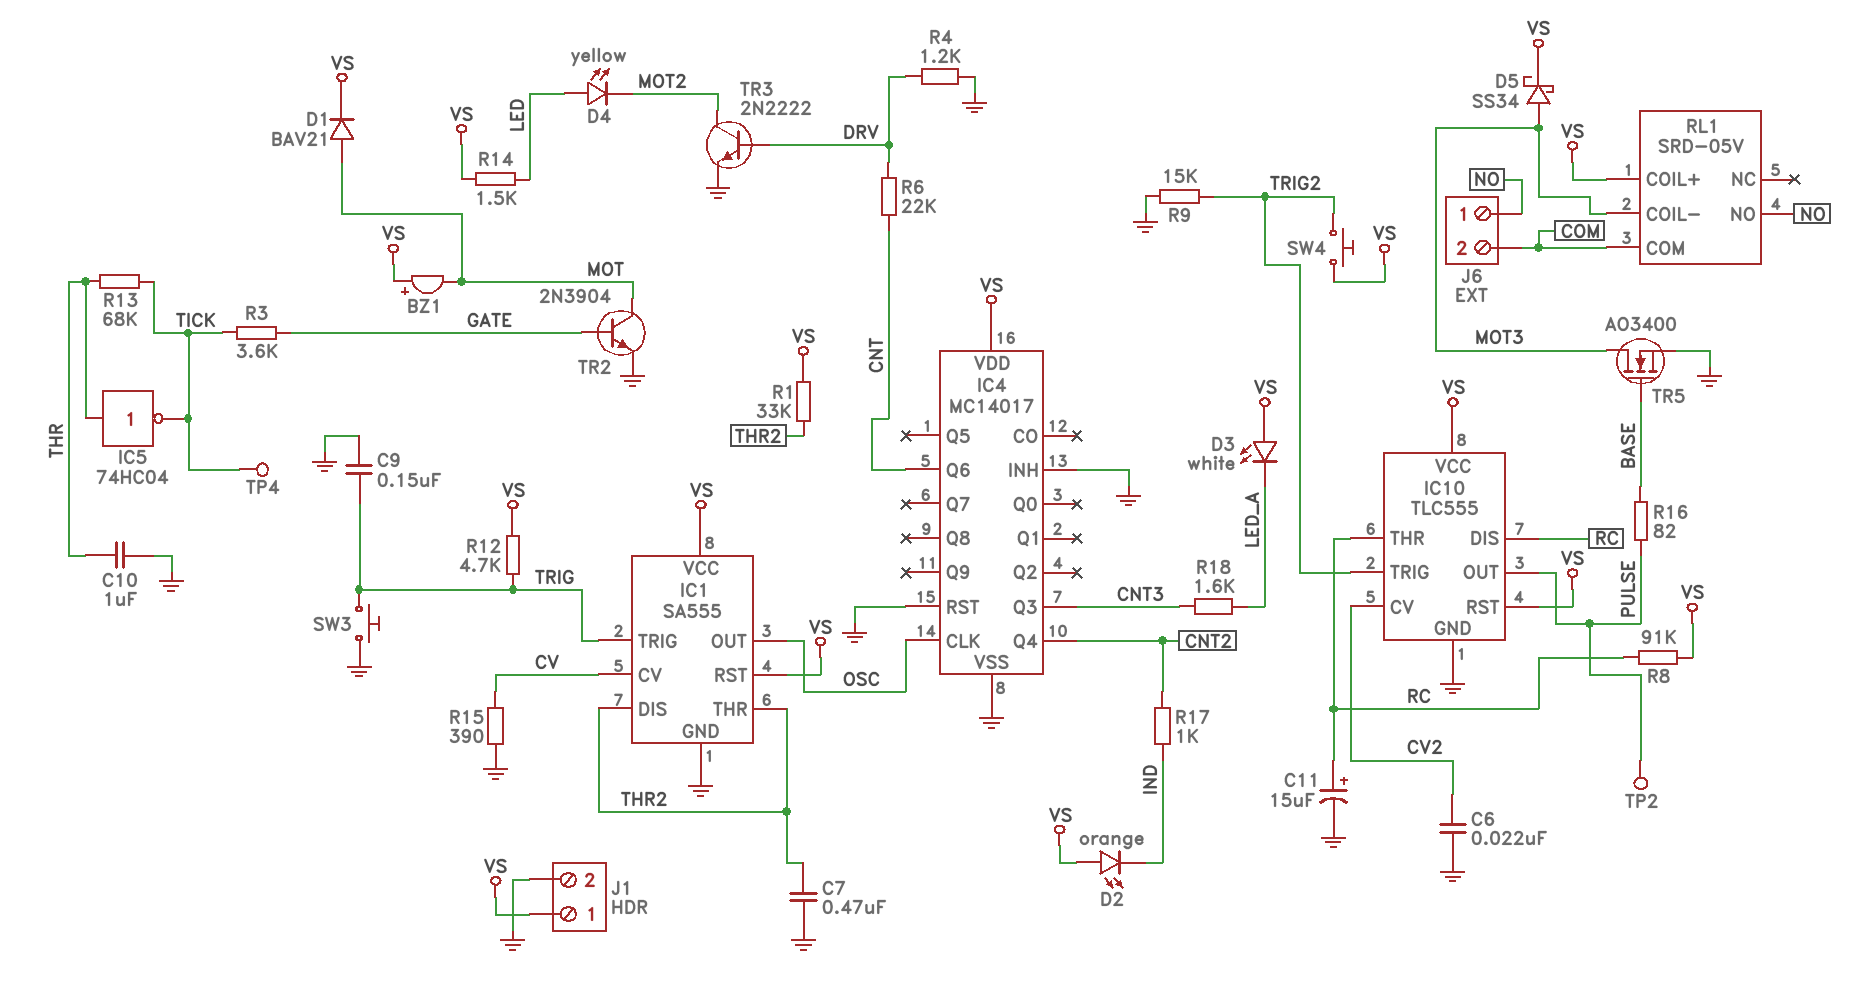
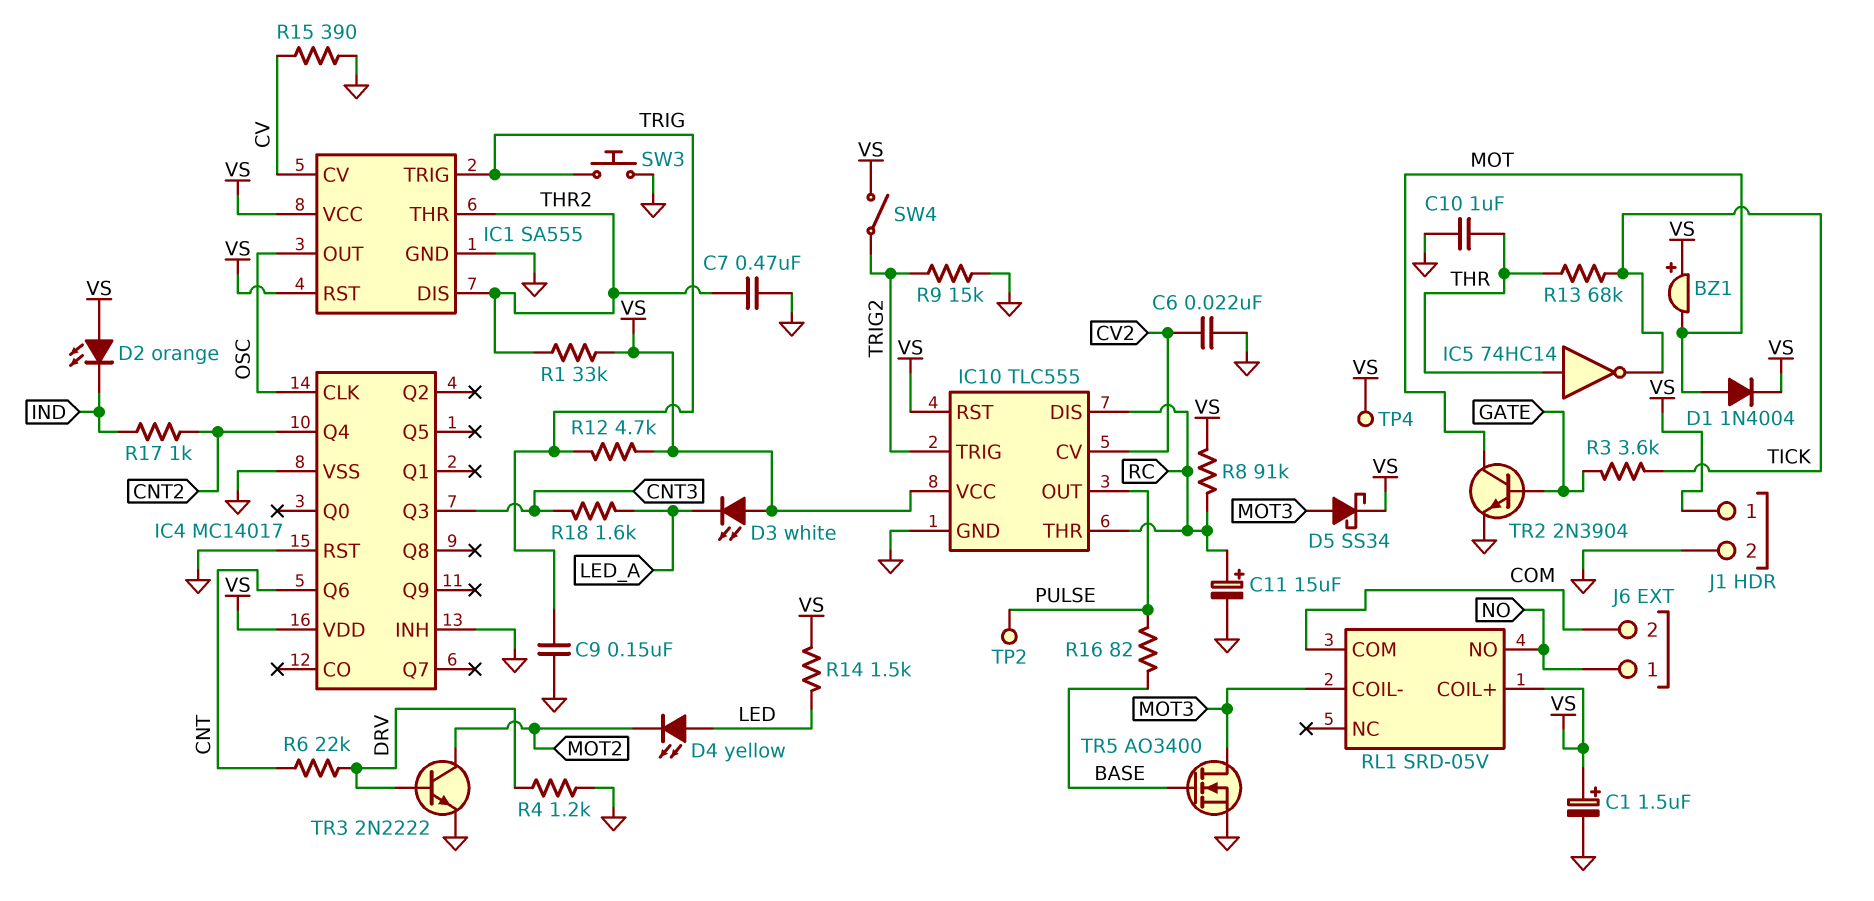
C1: none -> 1.5uF (plus VS, minus GND)
D1: diode BAV21 (A MOT, K VS) -> diode 1N4004 (A MOT, K VS)
IC5: NOT 74HC04 (in THR, out TICK) -> NOT 74HC14 (in THR, out TICK)
SW4: button (TRIG2, VS) -> switch (TRIG2, VS)
TP4: test point (TICK) -> test point (VS)

